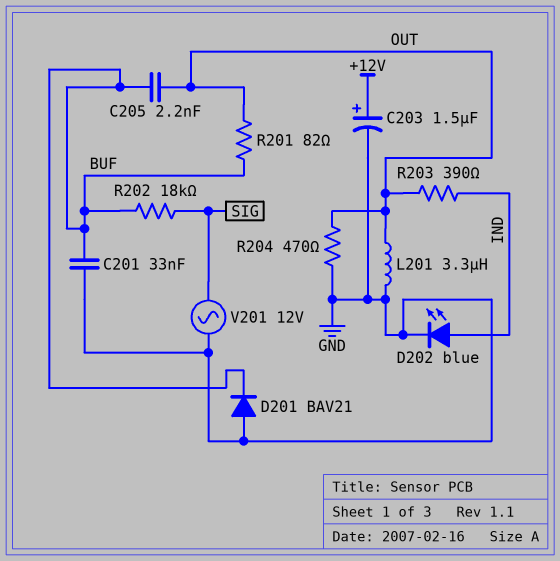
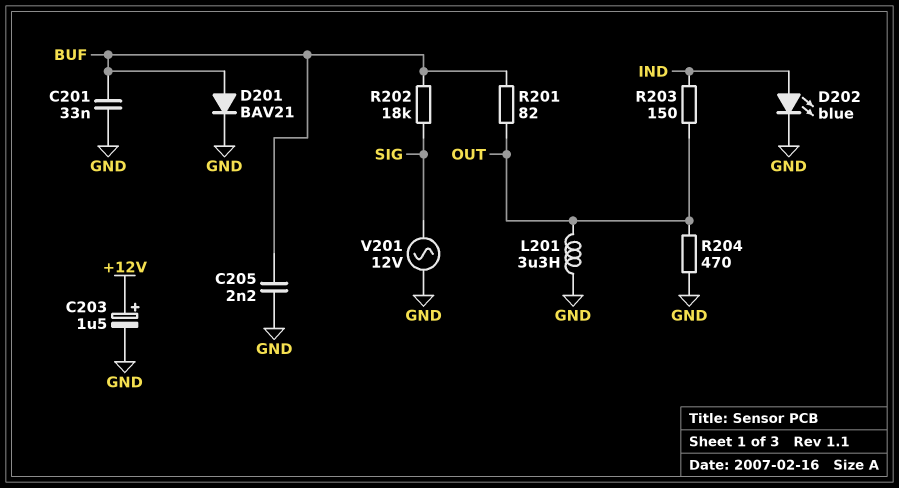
C205: 2.2nF (BUF, OUT) -> 2.2nF (BUF, GND)
D201: diode BAV21 (A GND, K BUF) -> diode BAV21 (A BUF, K GND)
R203: 390 (IND, OUT) -> 150 (IND, OUT)

